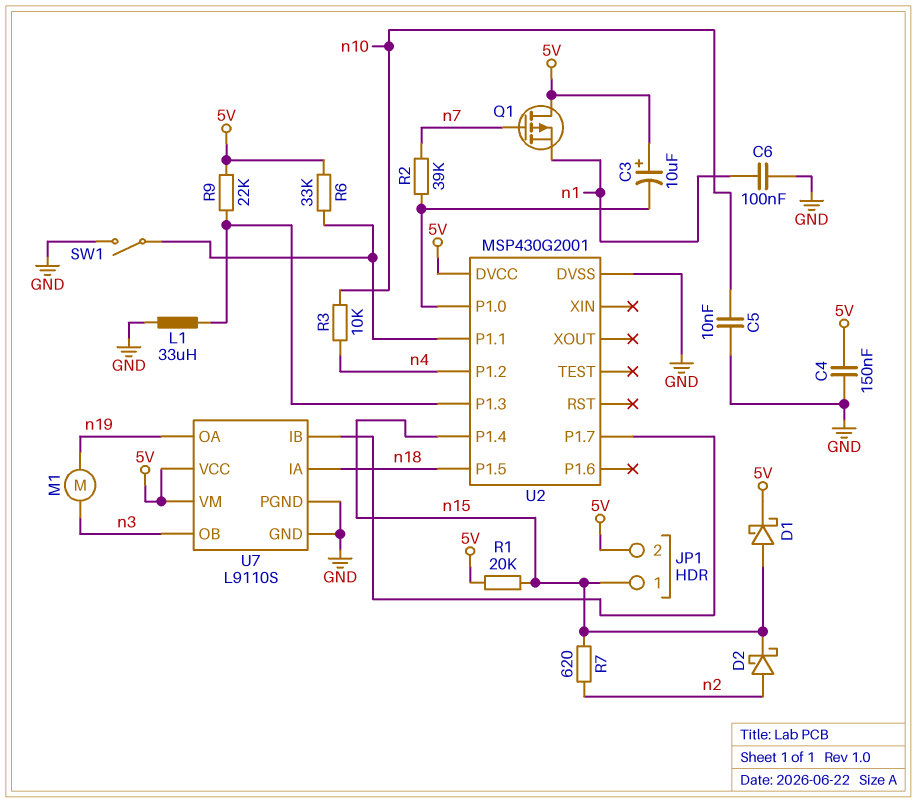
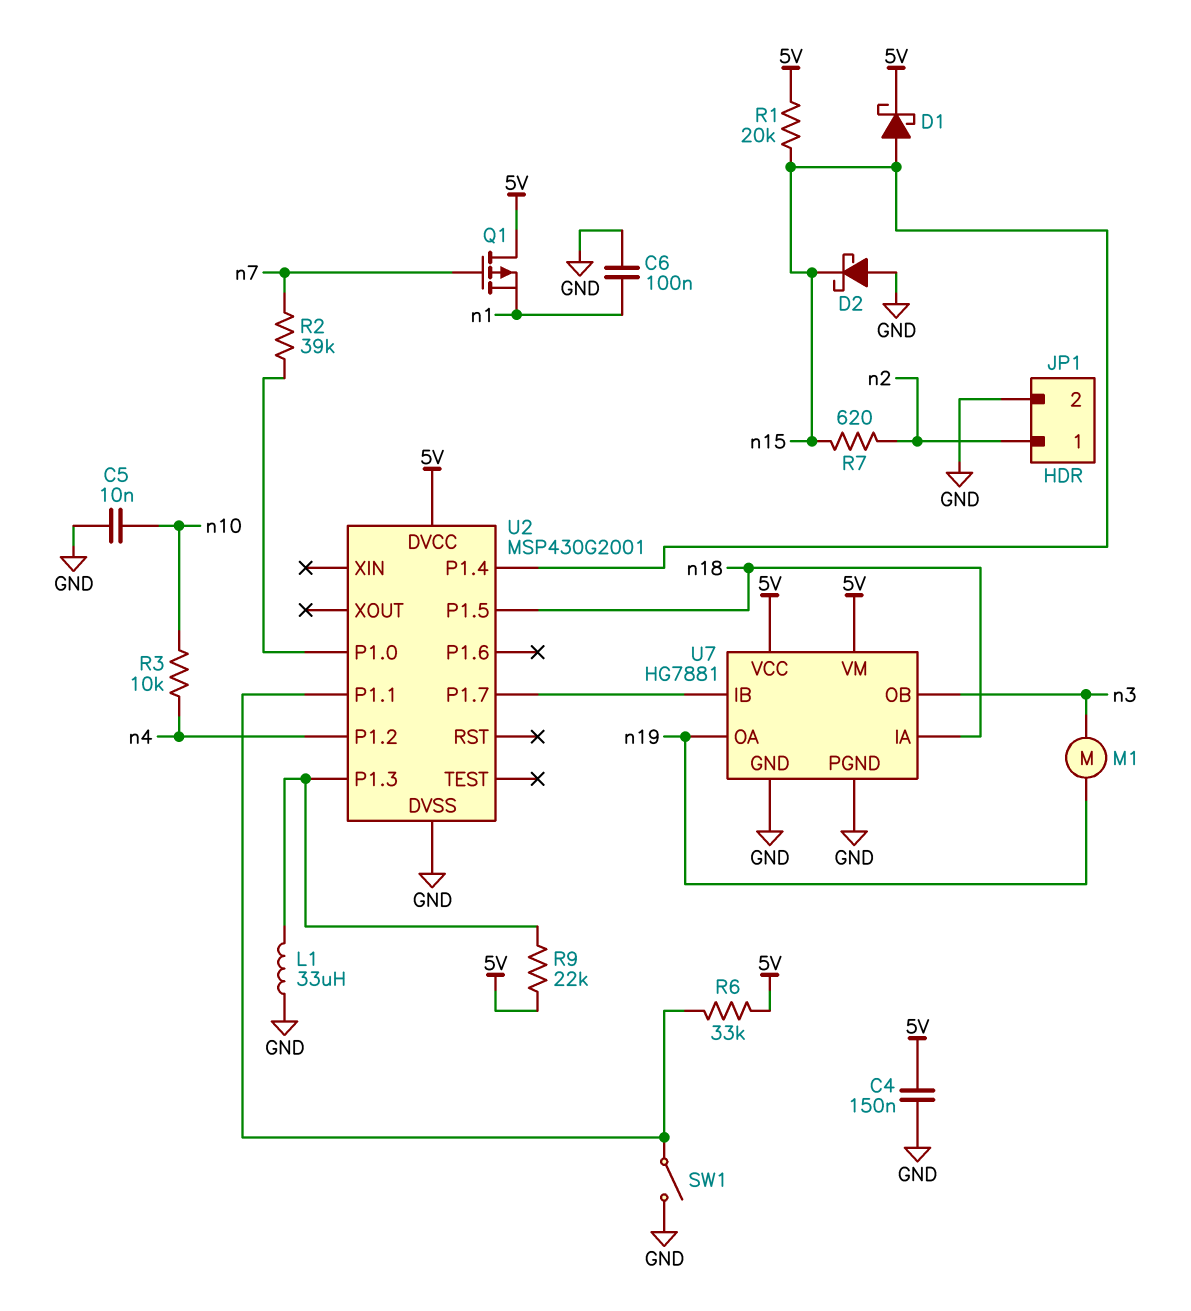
C3: 10uF (plus 5V, minus U2/P1.0) -> none
D2: schottky (A n2, K n15) -> schottky (A GND, K n15)
JP1 pin 1: n15 -> n2
JP1 pin 2: 5V -> GND
U7: L9110S -> HG7881

